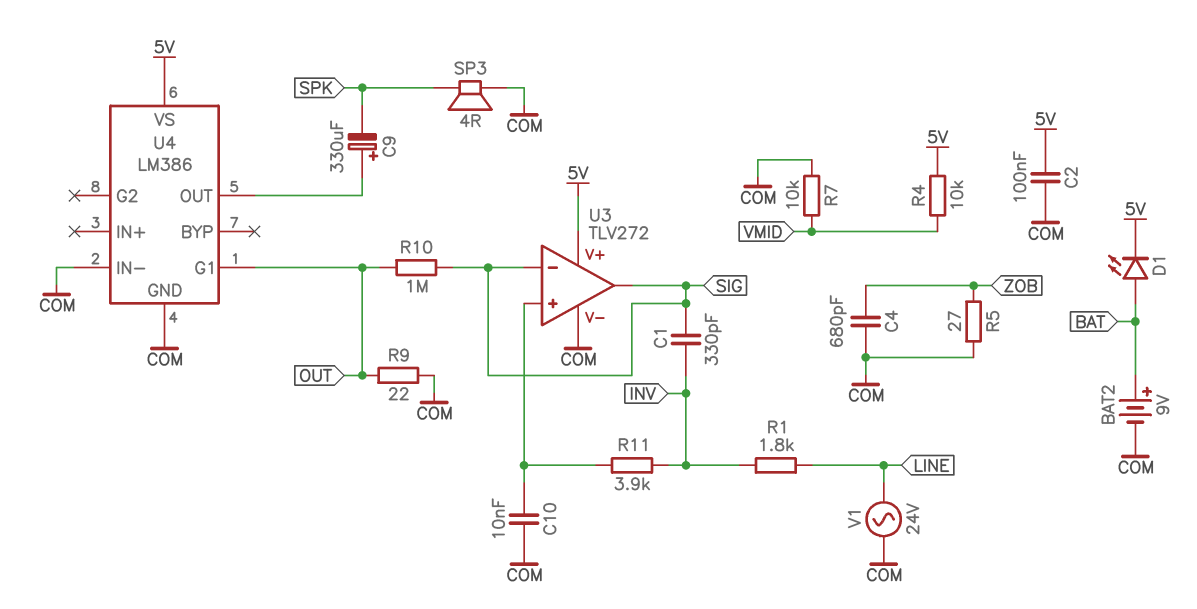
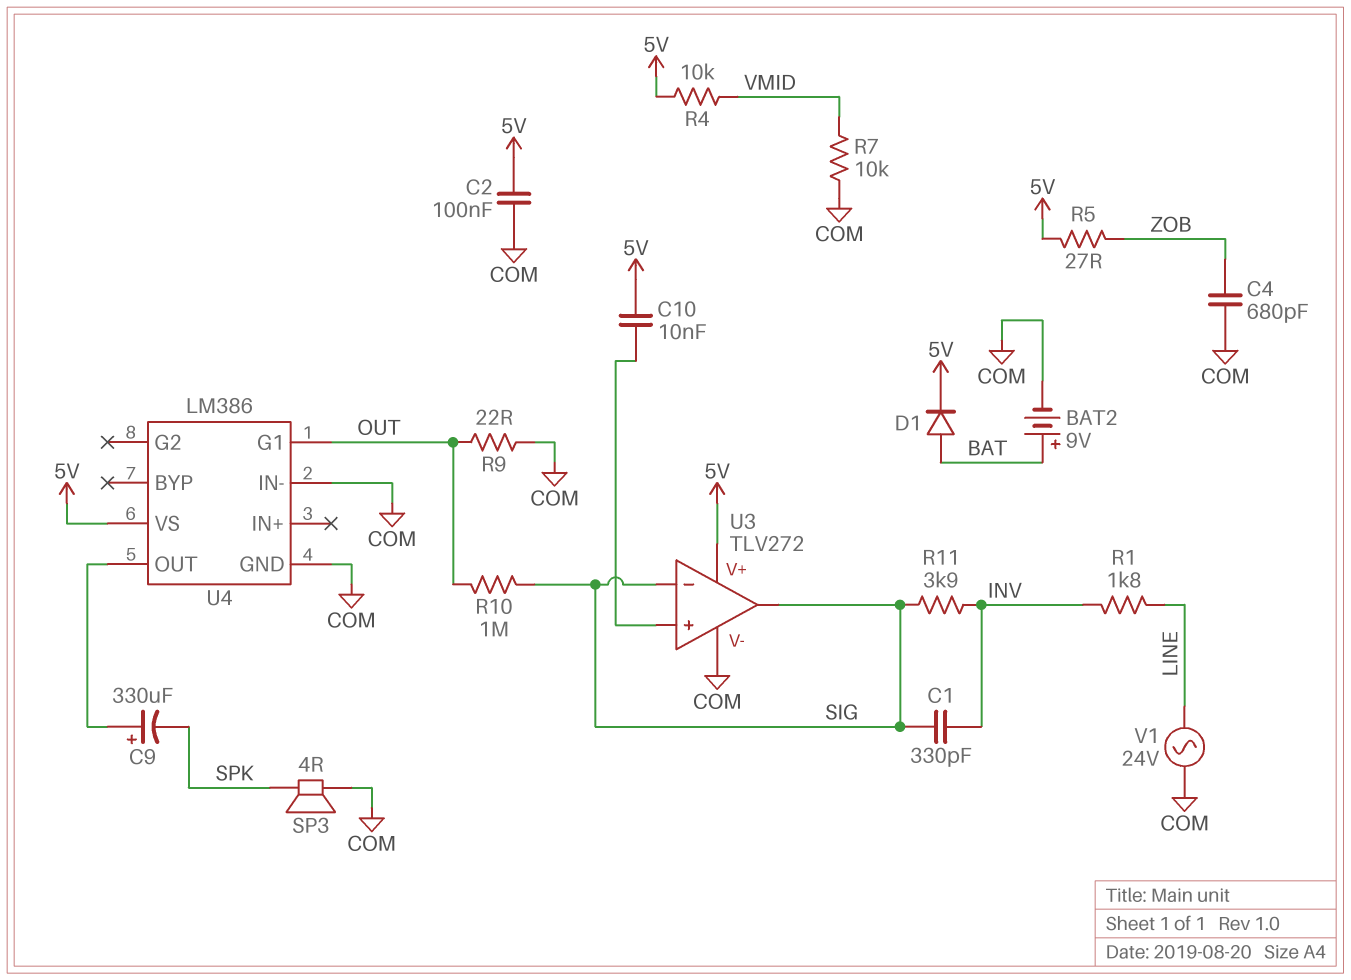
C10: 10nF (COM, U3/in+) -> 10nF (5V, U3/in+)
D1: LED (A BAT, K 5V) -> diode (A BAT, K 5V)
R5: 27 (COM, ZOB) -> 27 (5V, ZOB)
R11: 3.9k (INV, U3/in+) -> 3.9k (INV, SIG)

